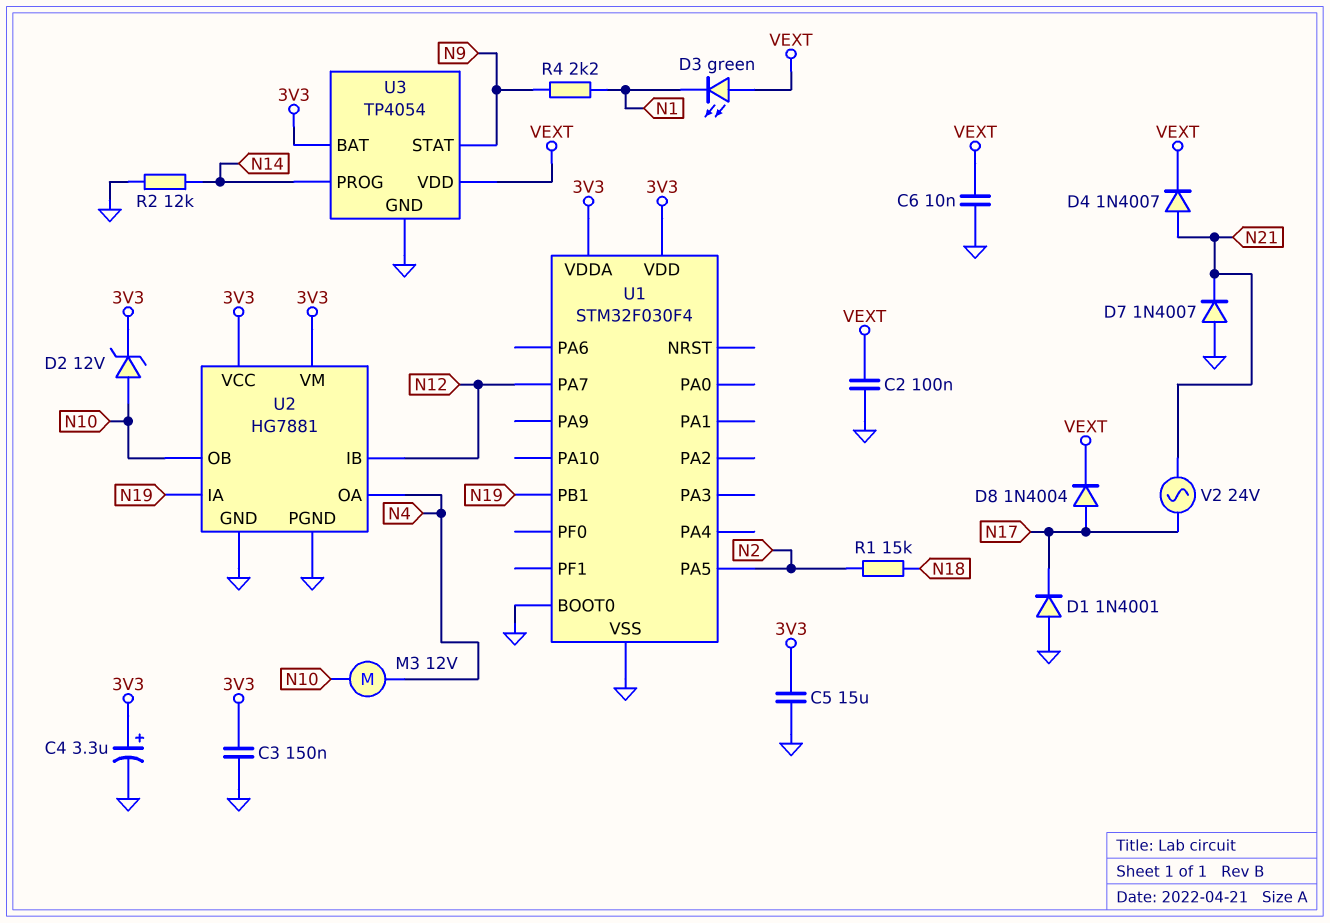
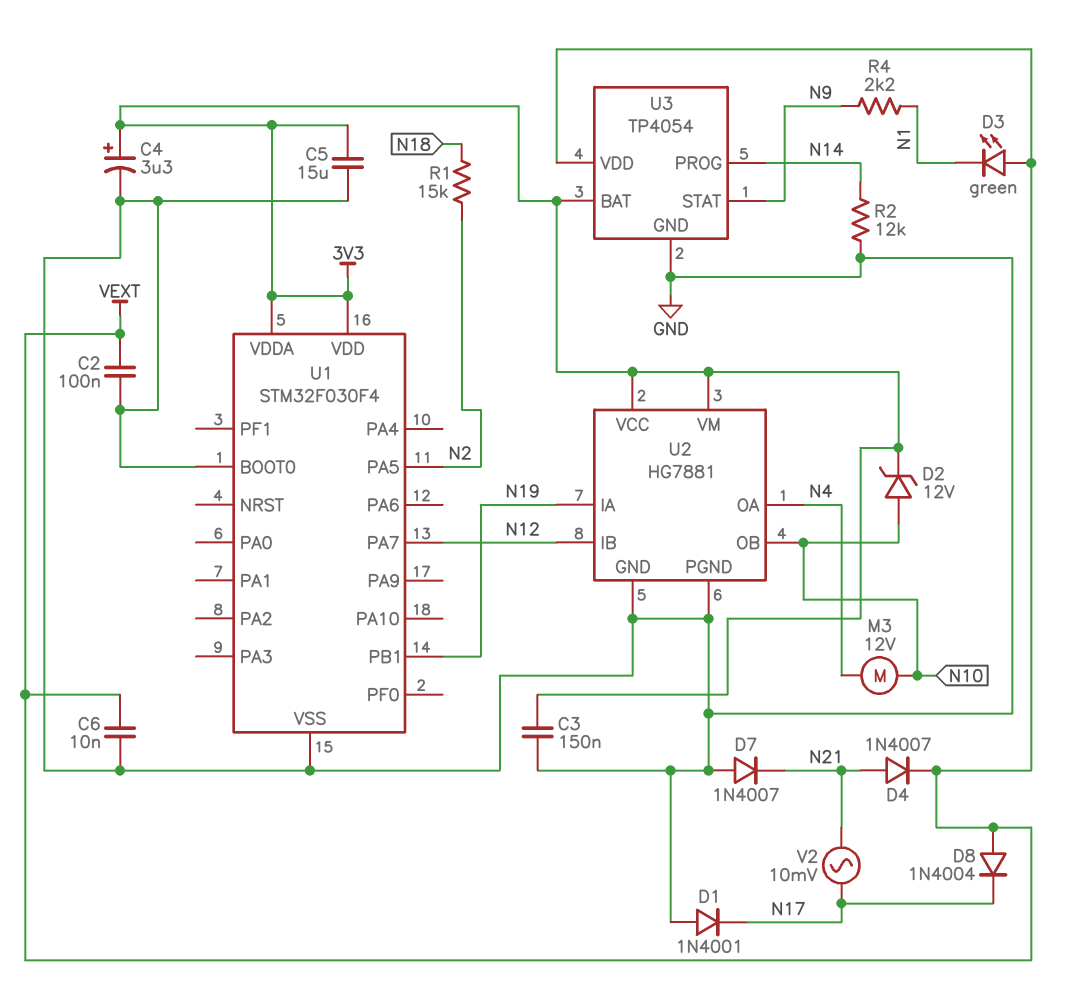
D8: diode 1N4004 (A N17, K VEXT) -> diode 1N4004 (A VEXT, K N17)
V2: AC 24V (N17, N21) -> AC 10mV (N17, N21)

